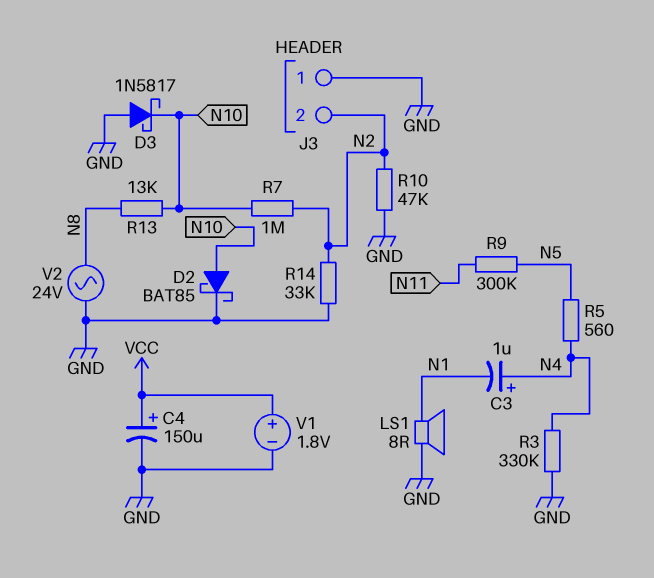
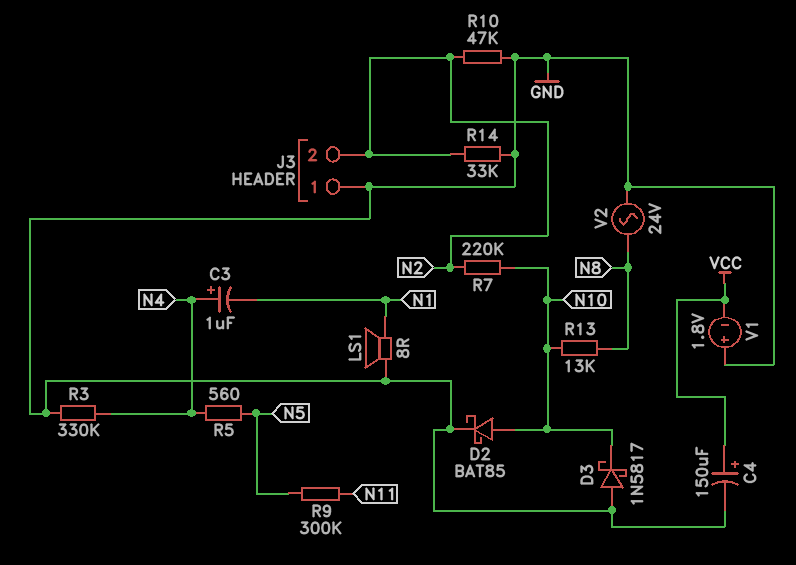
R7: 1M (N2, N10) -> 220k (N2, N10)
V1: 1.8V (plus VCC, minus GND) -> 1.8V (plus GND, minus VCC)

